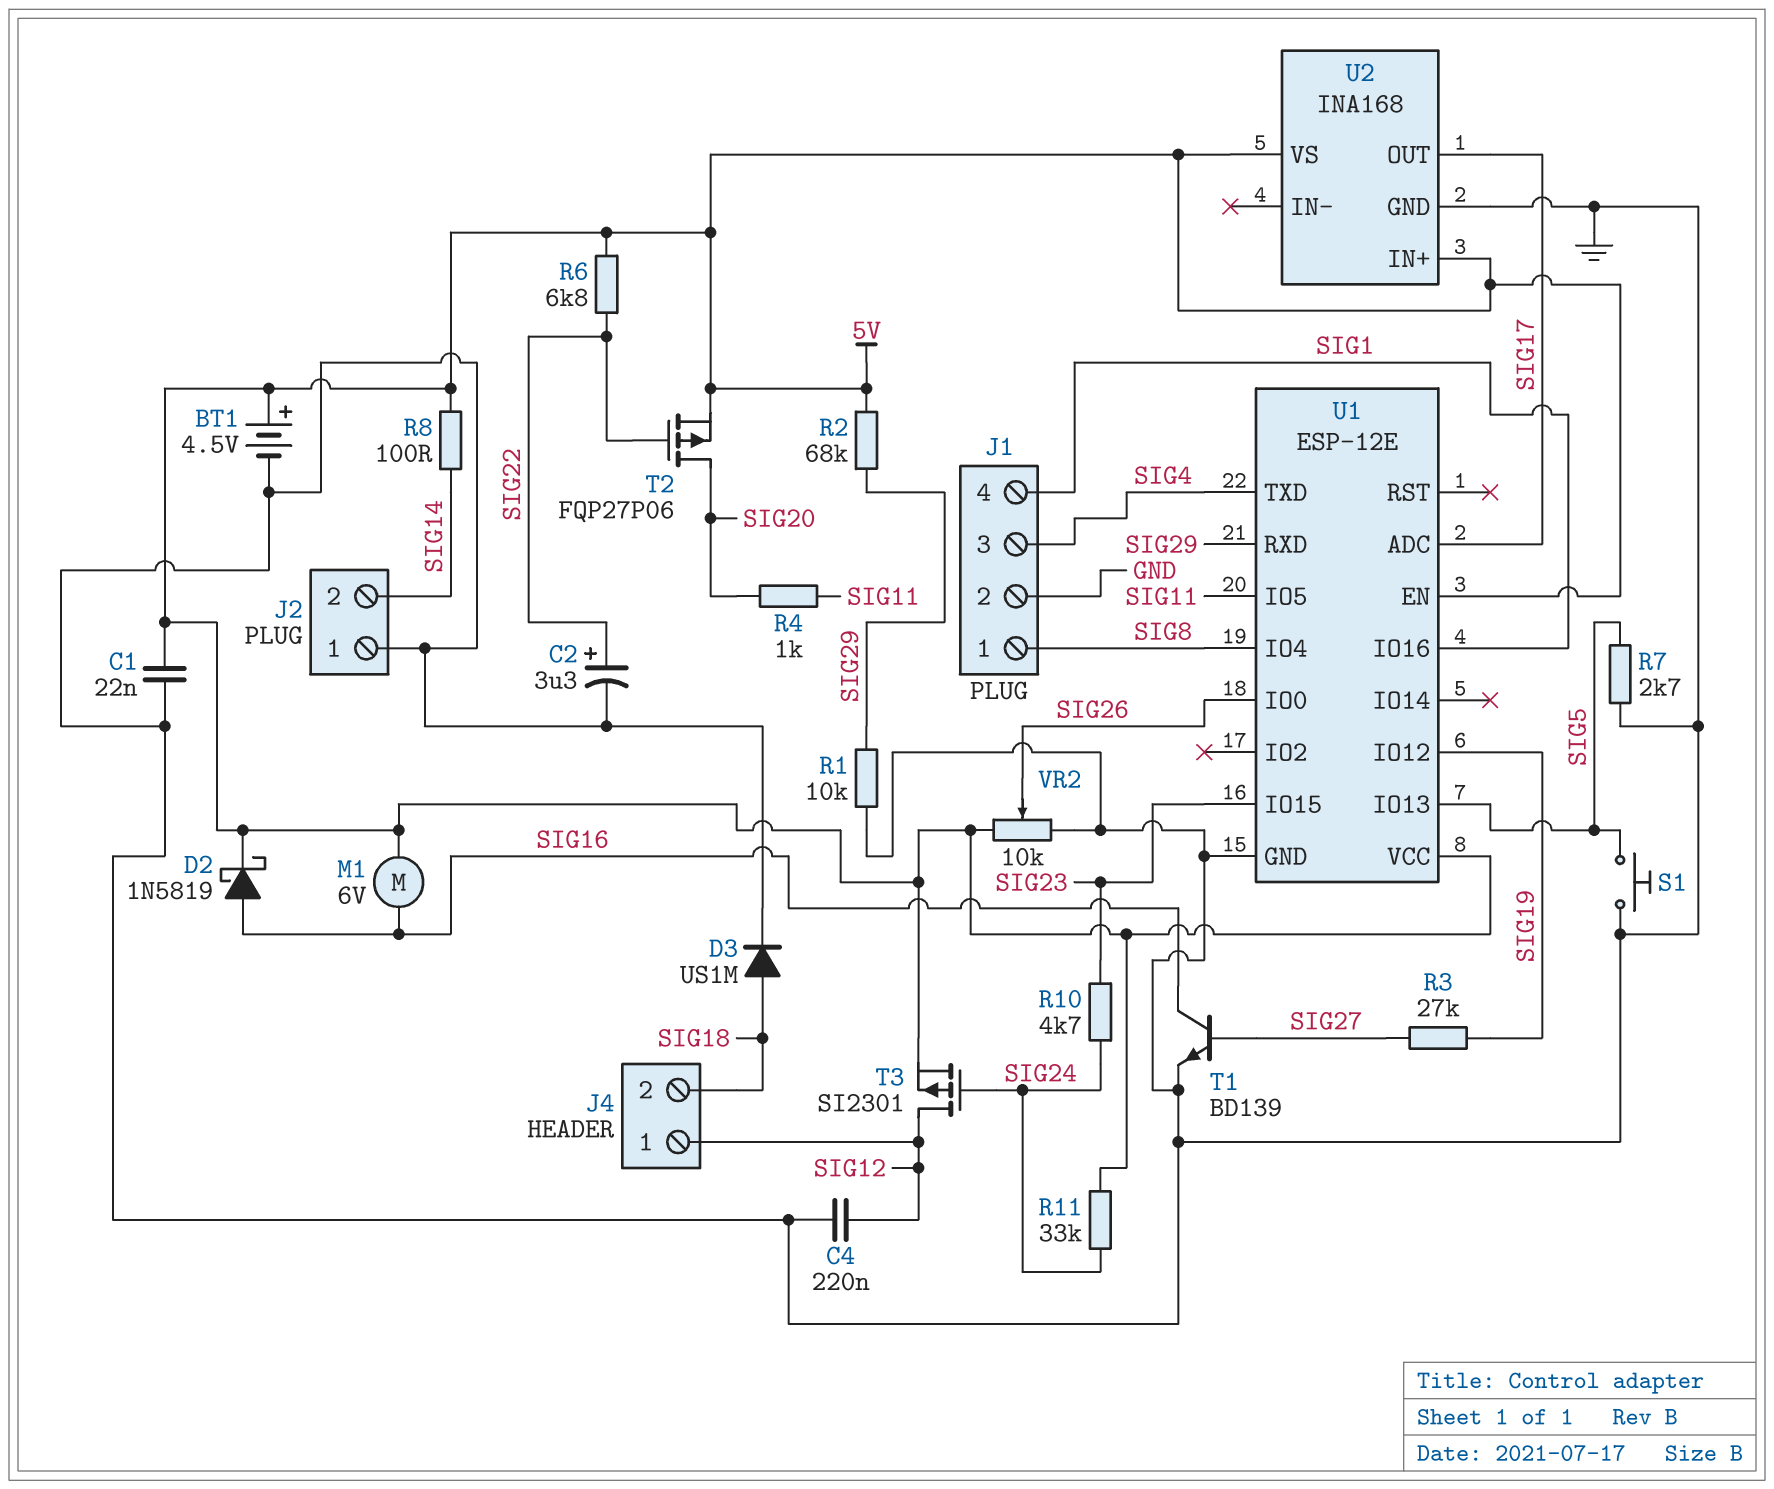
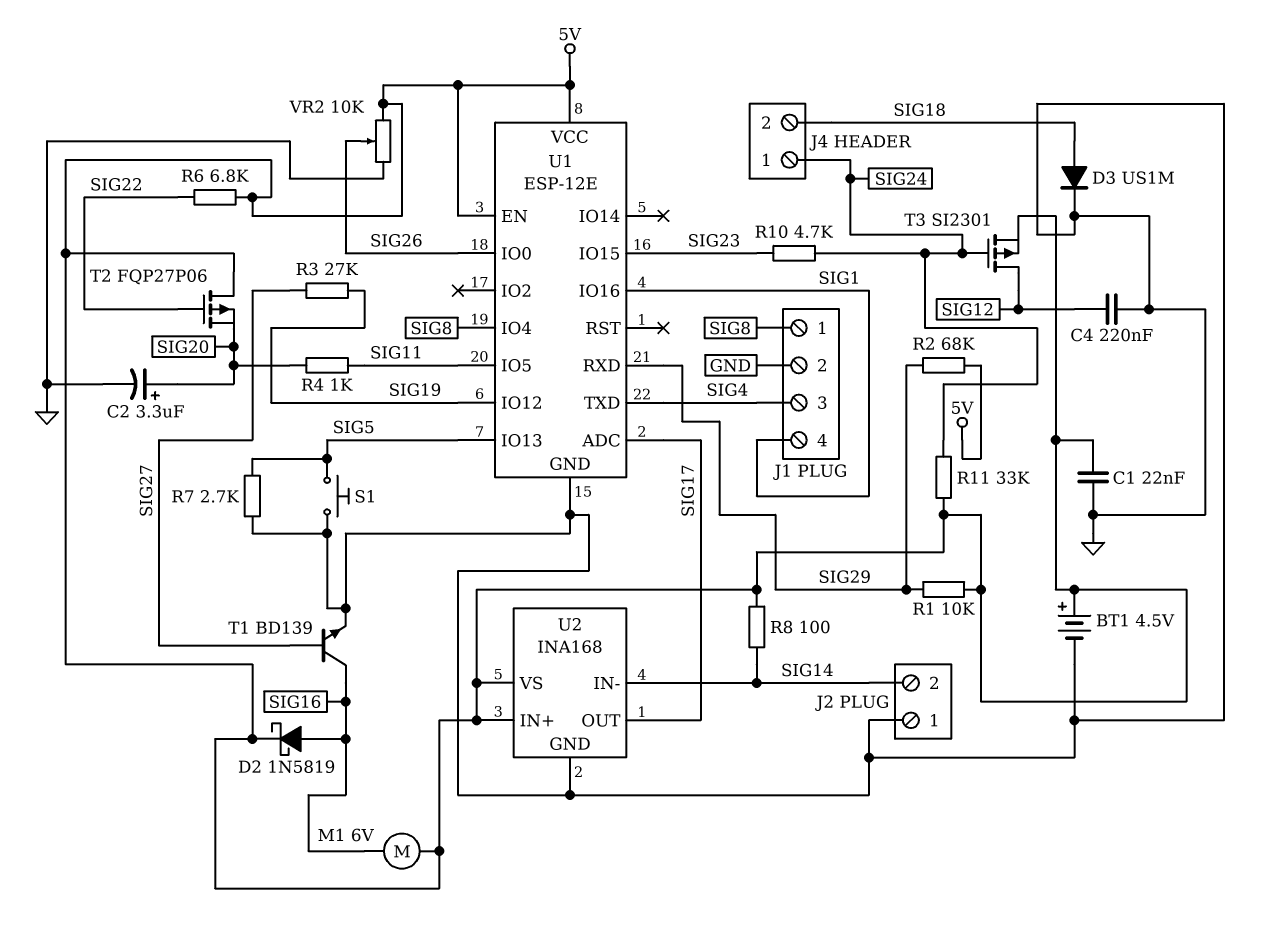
C2: 3.3uF (plus SIG22, minus GND) -> 3.3uF (plus SIG20, minus GND)
J4 pin 1: SIG12 -> SIG24
R1: 10k (GND, SIG29) -> 10k (5V, SIG29)
T2: PMOS FQP27P06 (G SIG22, D SIG20, S 5V) -> PMOS FQP27P06 (G SIG22, D 5V, S SIG20)
U2 pin IN-: none -> SIG14

